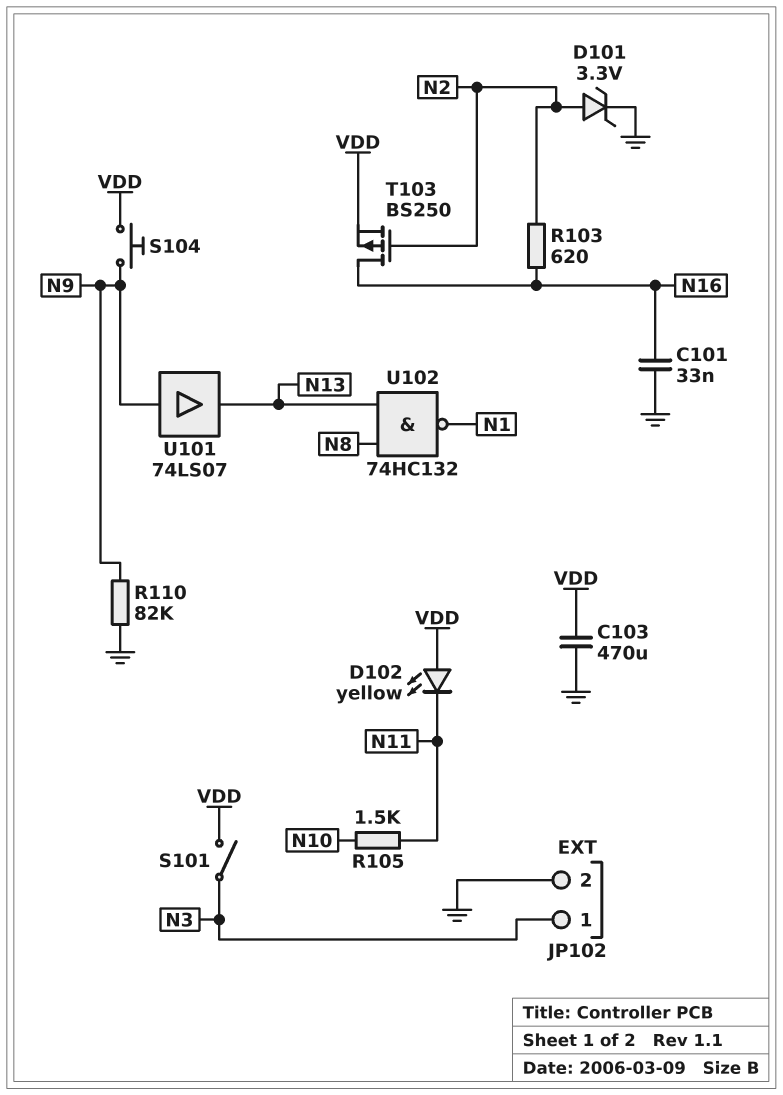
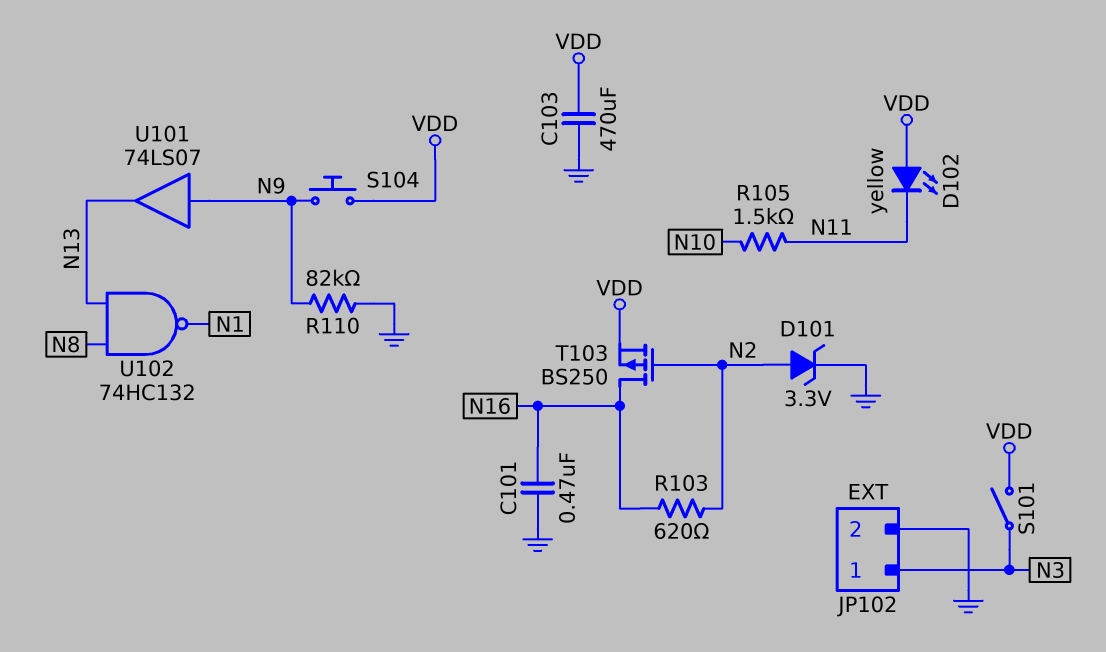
C101: 33nF (GND, N16) -> 470nF (GND, N16)

